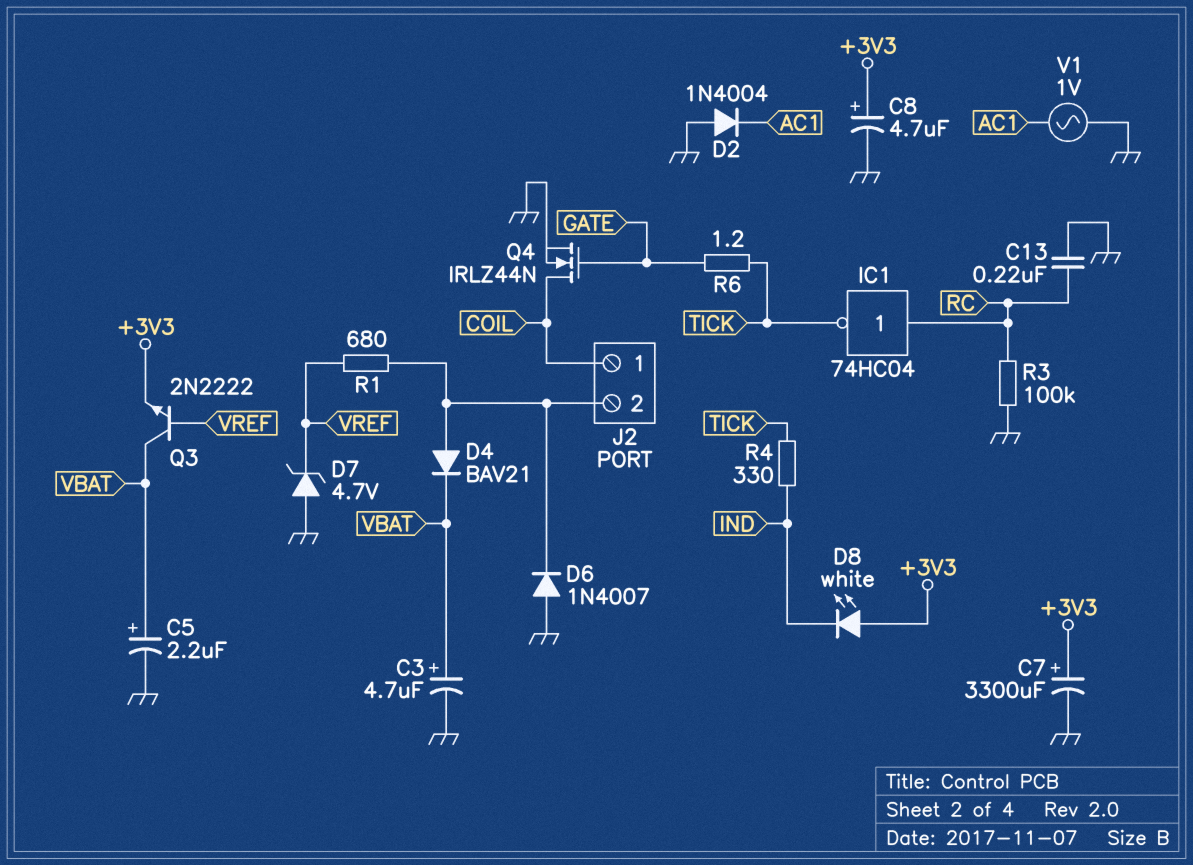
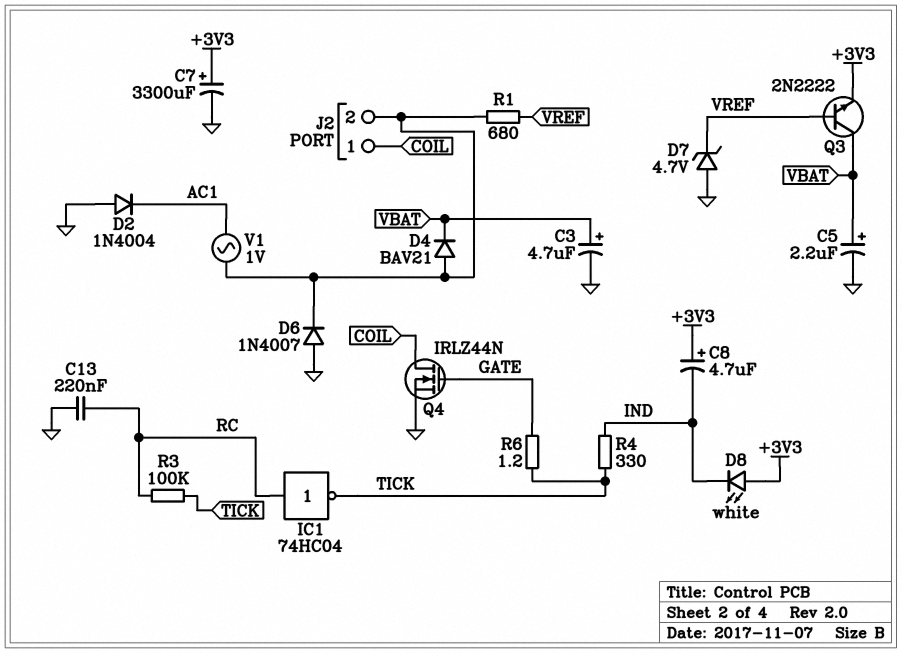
C8: 4.7uF (plus +3V3, minus GND) -> 4.7uF (plus +3V3, minus IND)
R3: 100k (GND, RC) -> 100k (RC, TICK)
V1: AC 1V (AC1, GND) -> AC 1V (AC1, J2/2)

